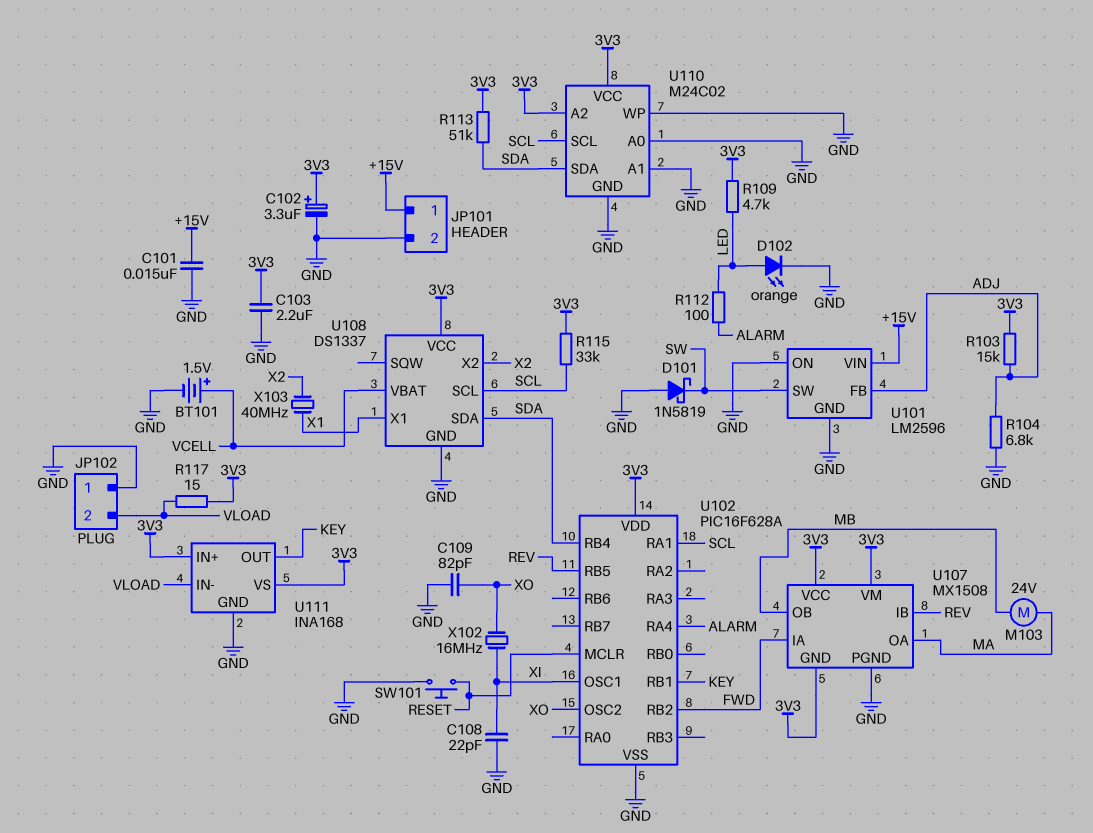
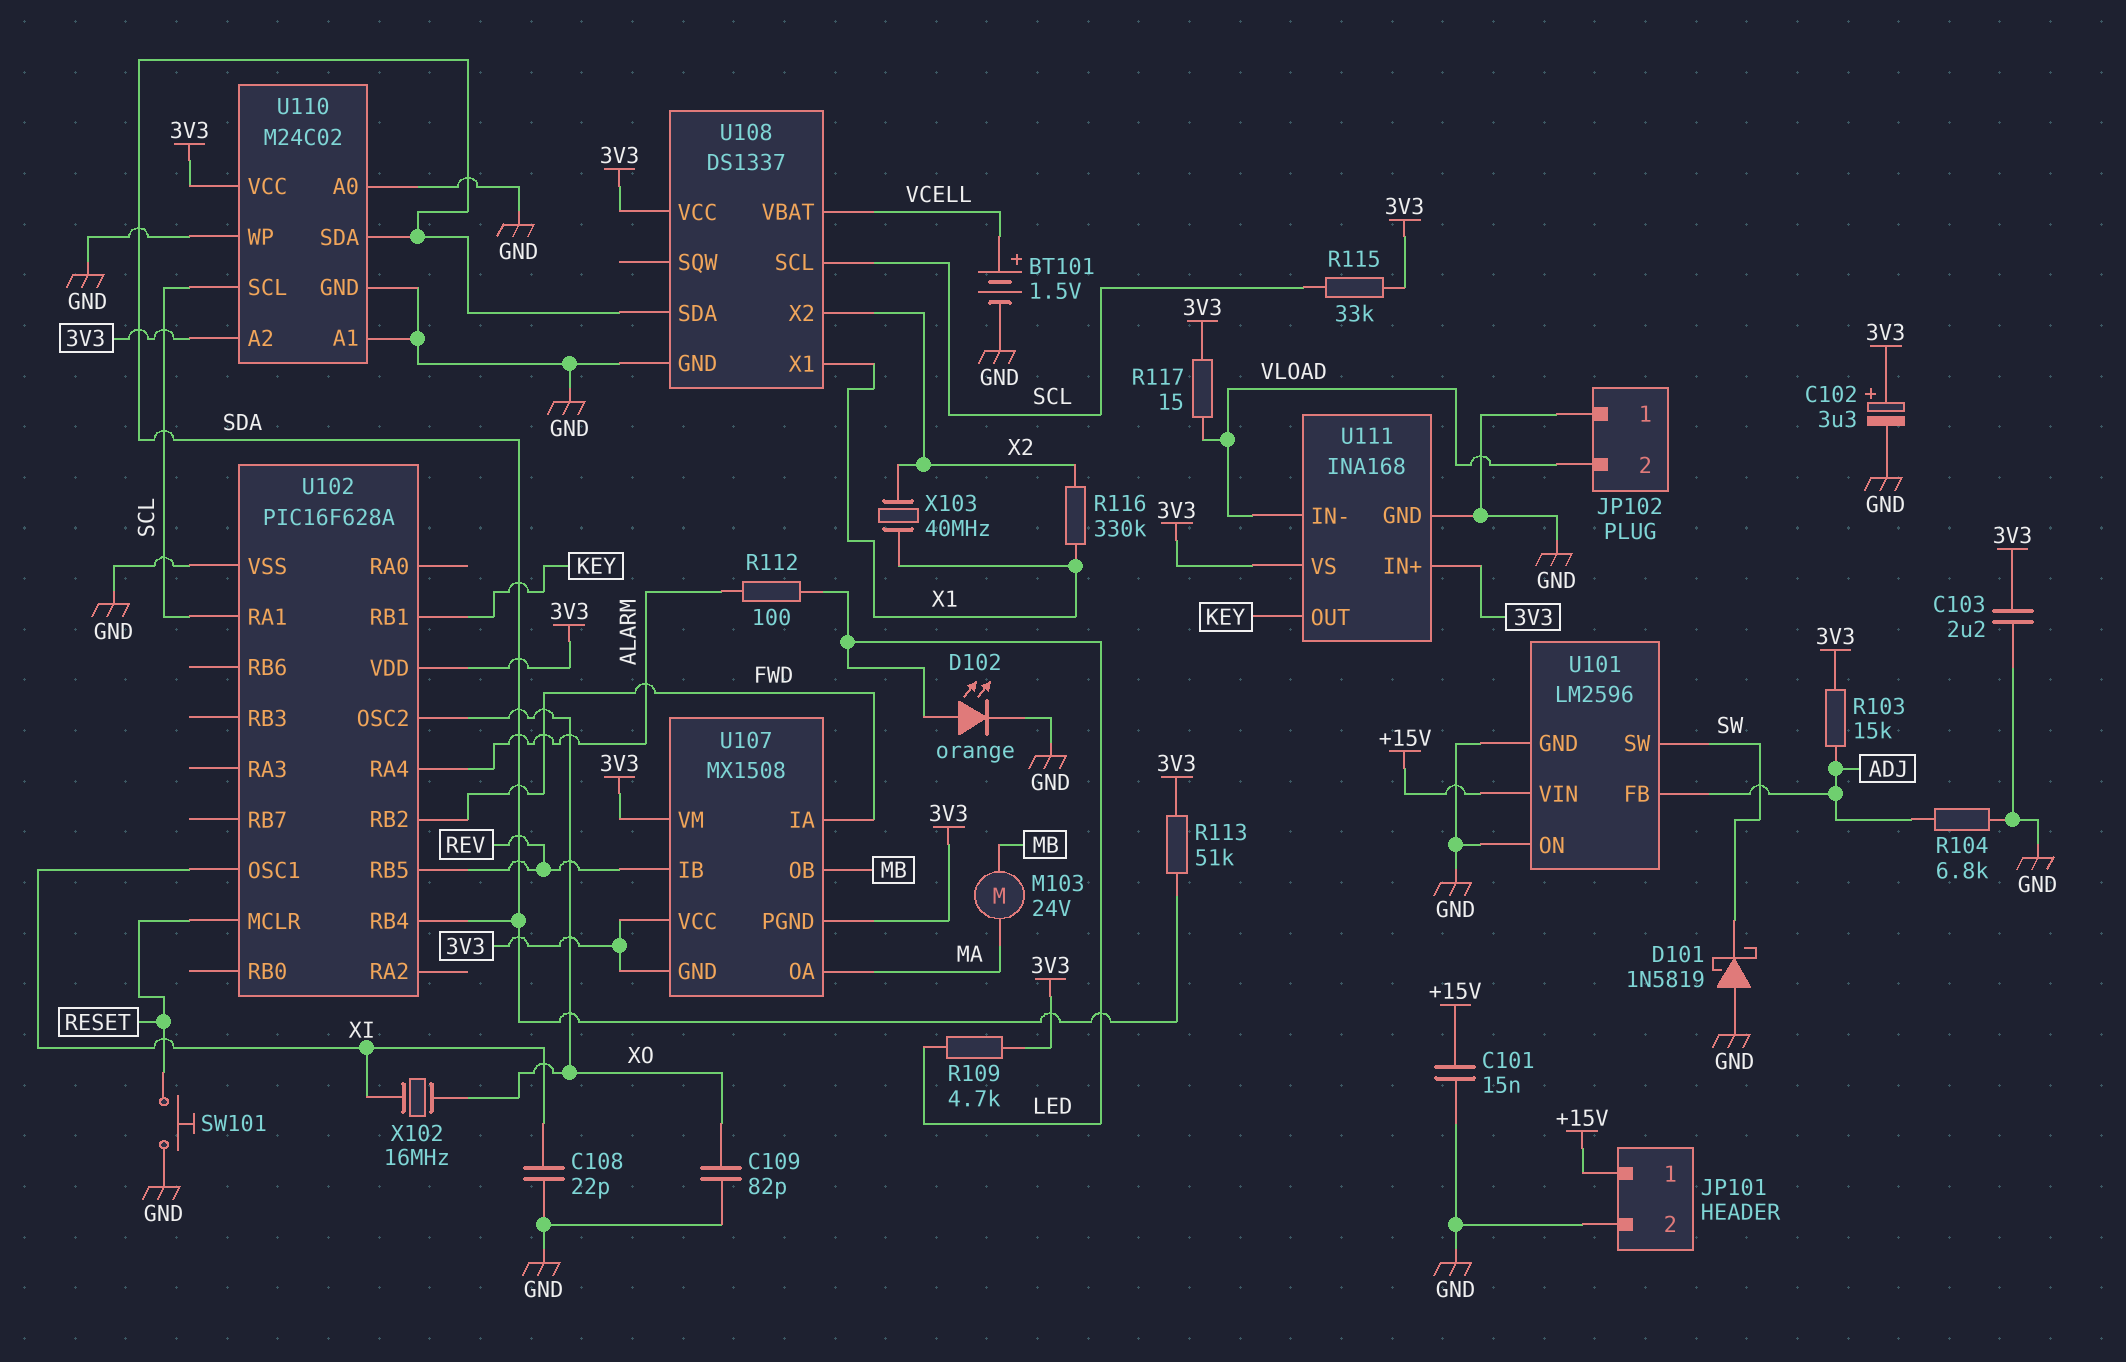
R116: none -> 330k (X1, X2)
U107 pin PGND: GND -> 3V3

